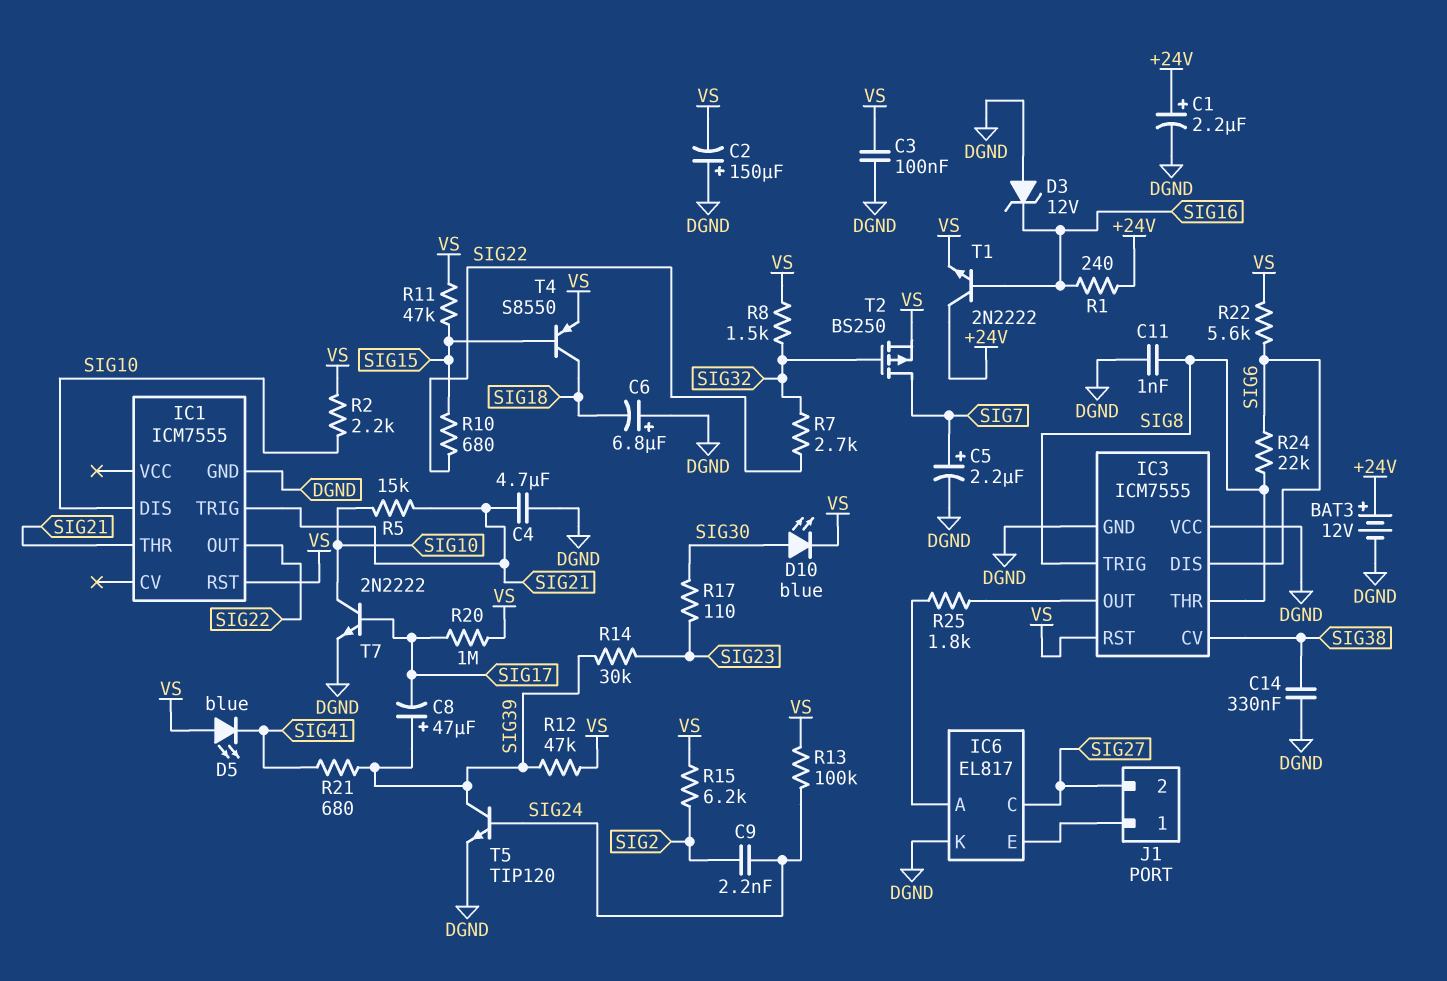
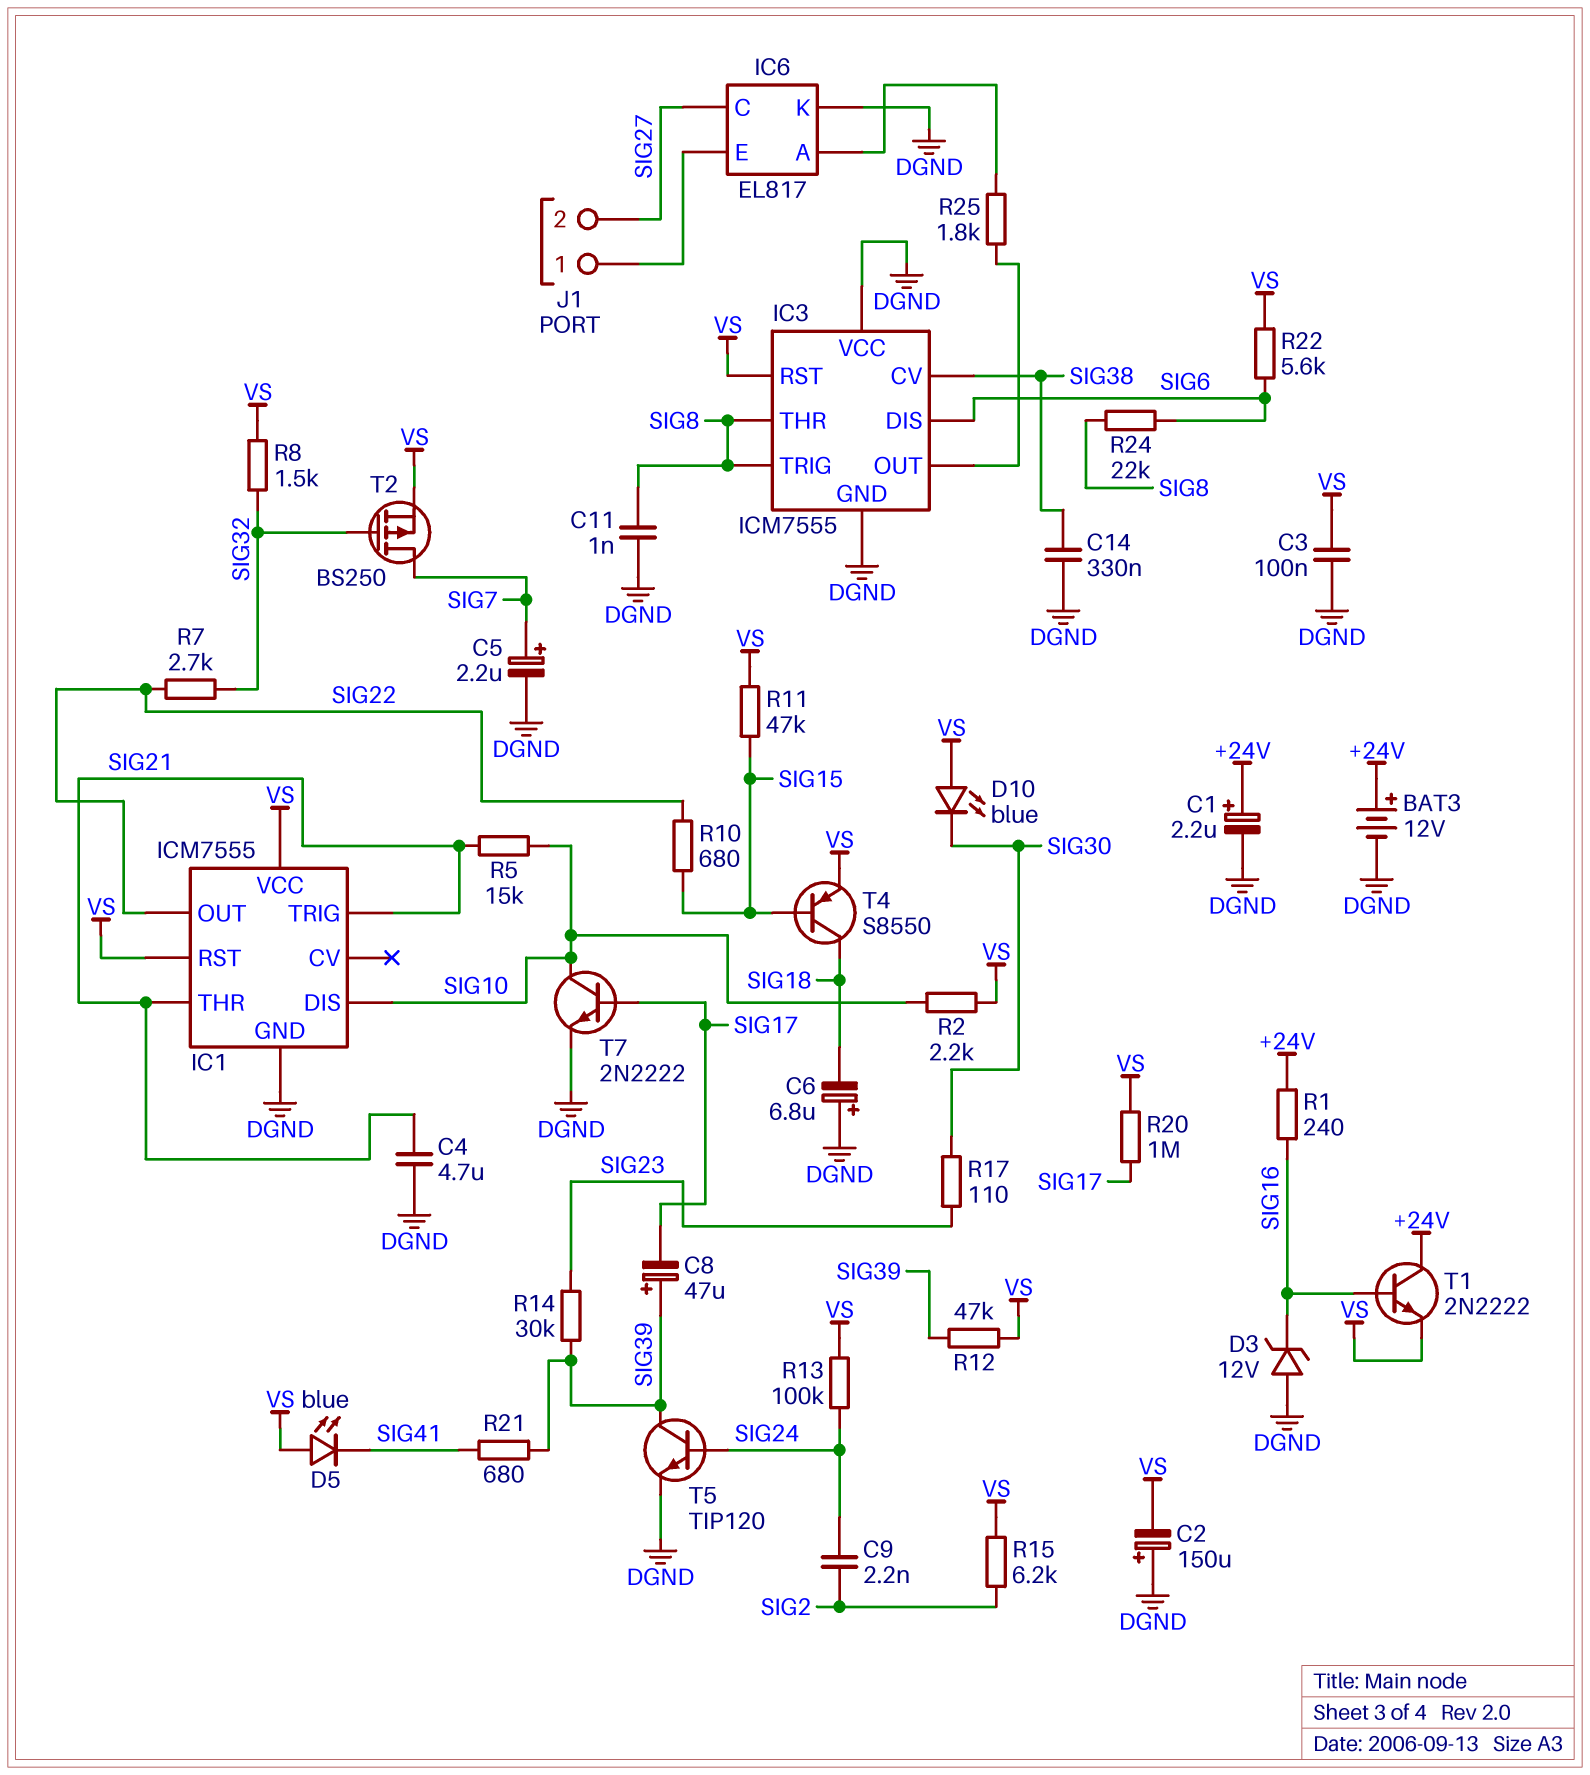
D10: LED blue (A SIG30, K VS) -> LED blue (A VS, K SIG30)
IC1 pin VCC: none -> VS

